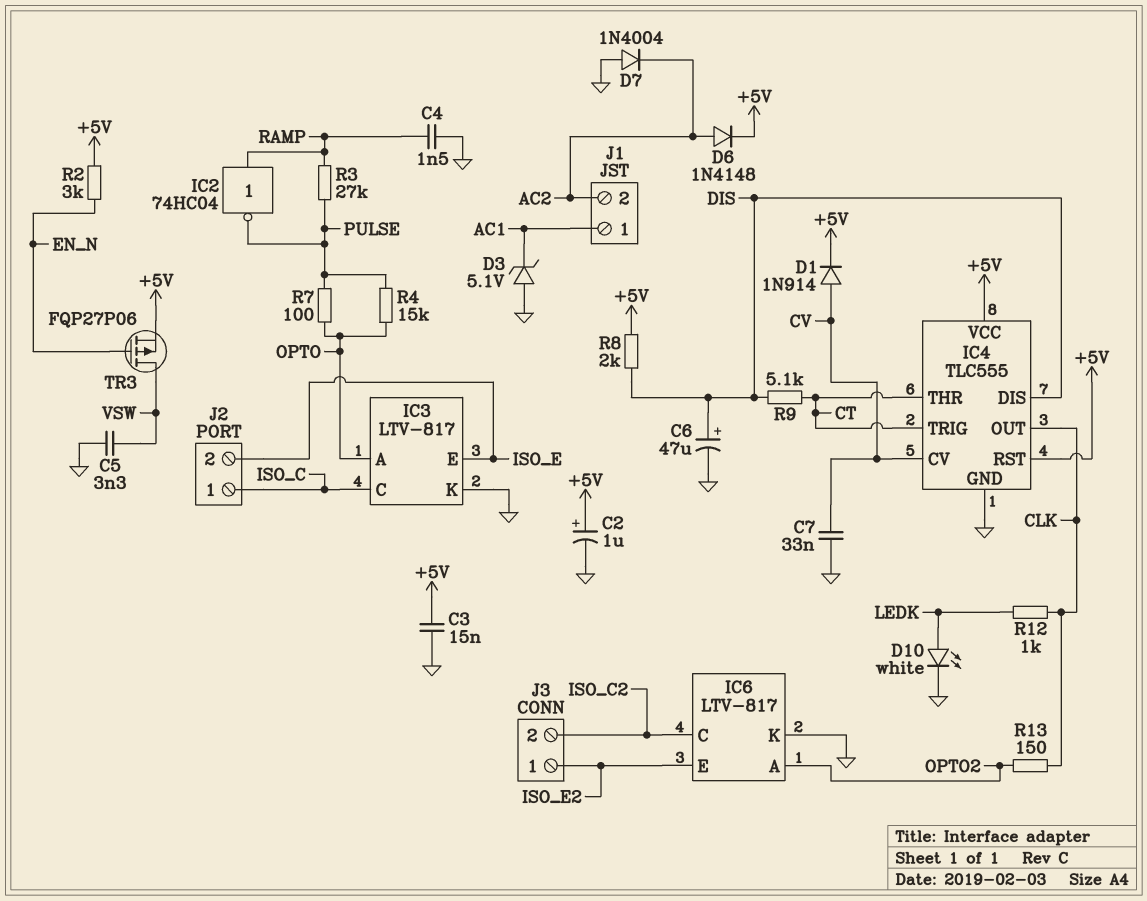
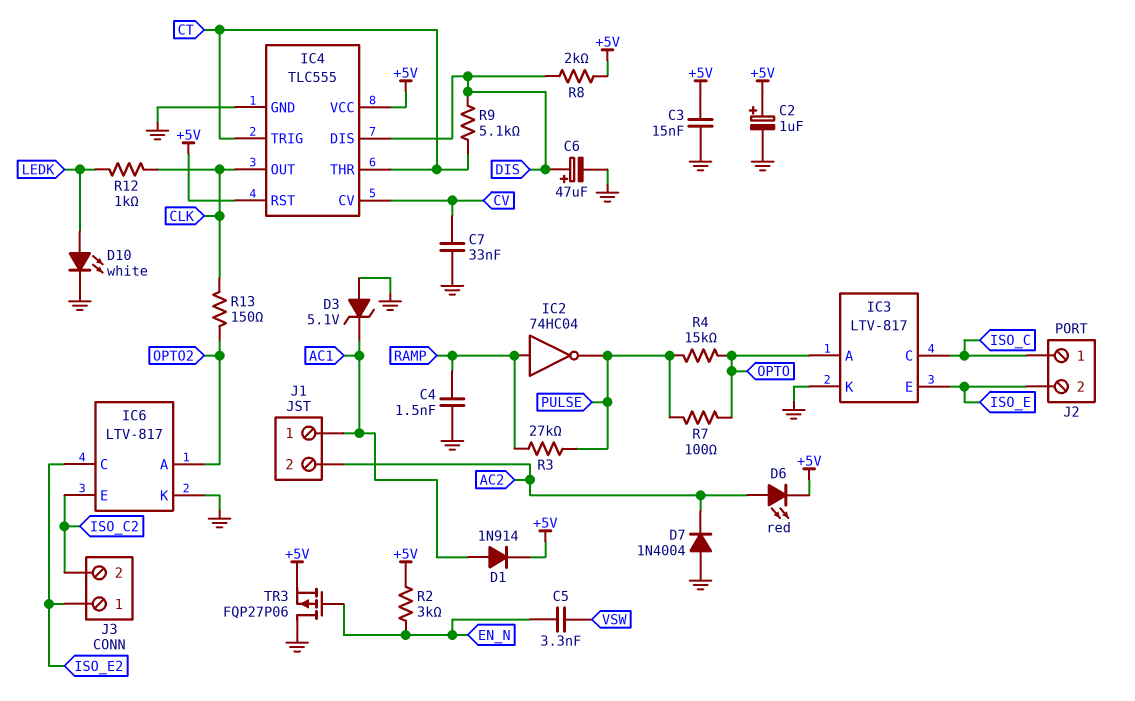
C5: 3.3nF (GND, VSW) -> 3.3nF (EN_N, VSW)
D1: diode 1N914 (A CV, K +5V) -> diode 1N914 (A AC1, K +5V)
D6: diode 1N4148 (A AC2, K +5V) -> LED red (A AC2, K +5V)
IC6 pin C: ISO_C2 -> ISO_E2
IC6 pin E: ISO_E2 -> ISO_C2
TR3: PMOS FQP27P06 (G EN_N, D VSW, S +5V) -> PMOS FQP27P06 (G EN_N, D GND, S +5V)

